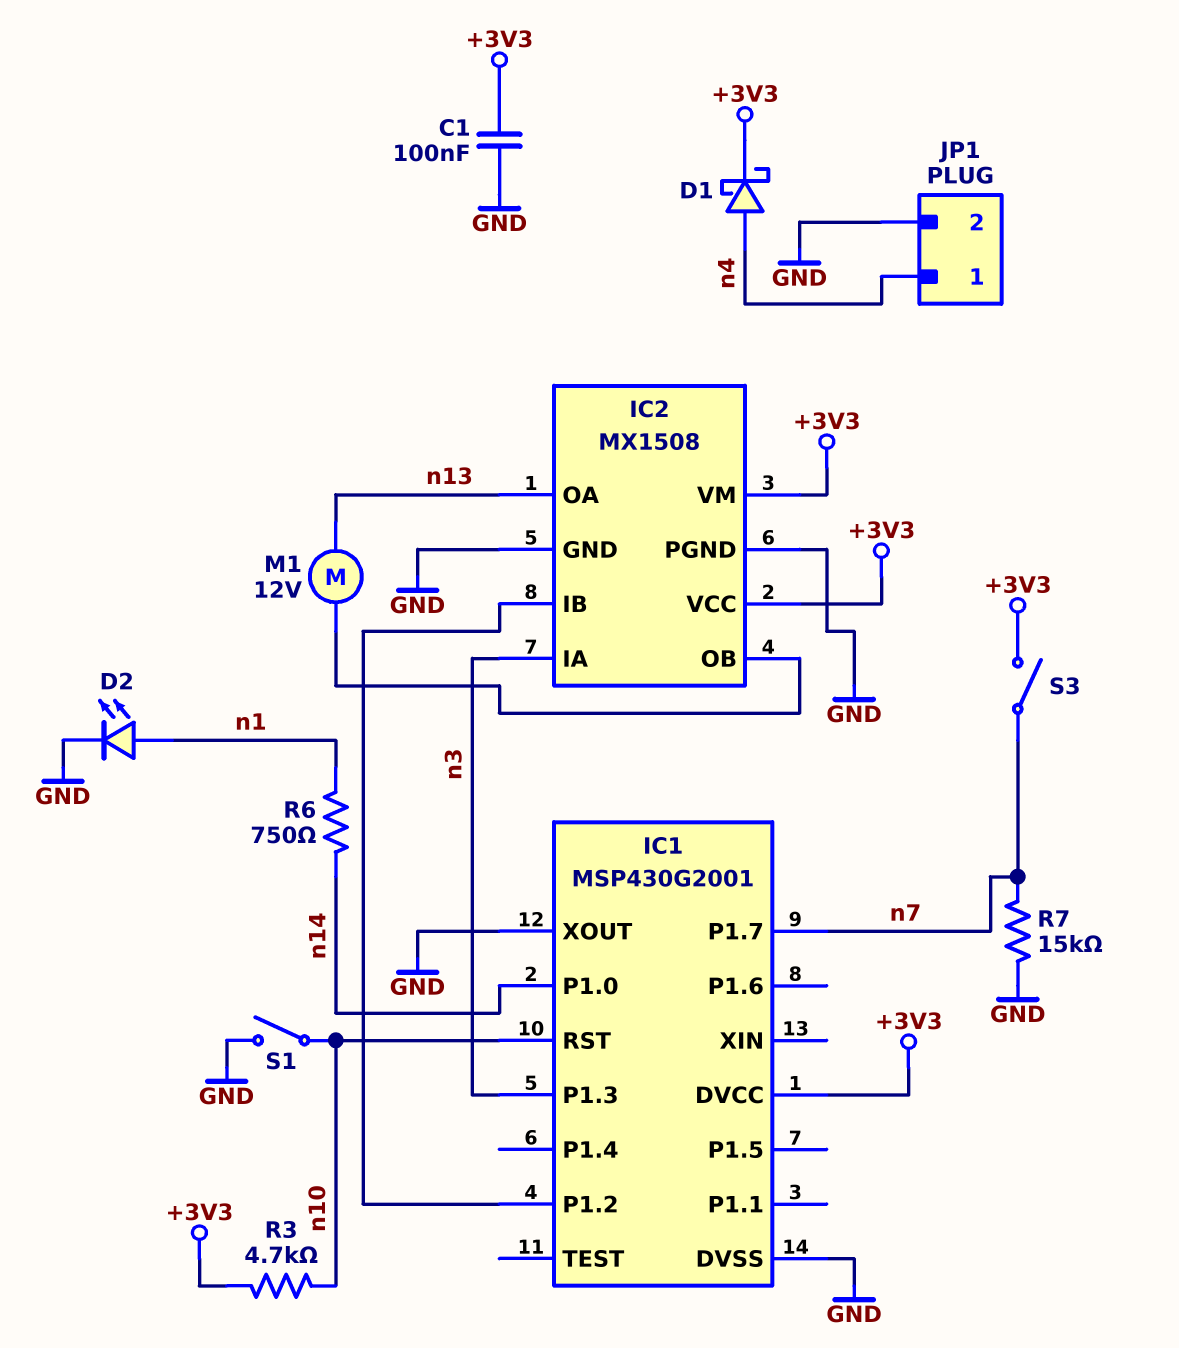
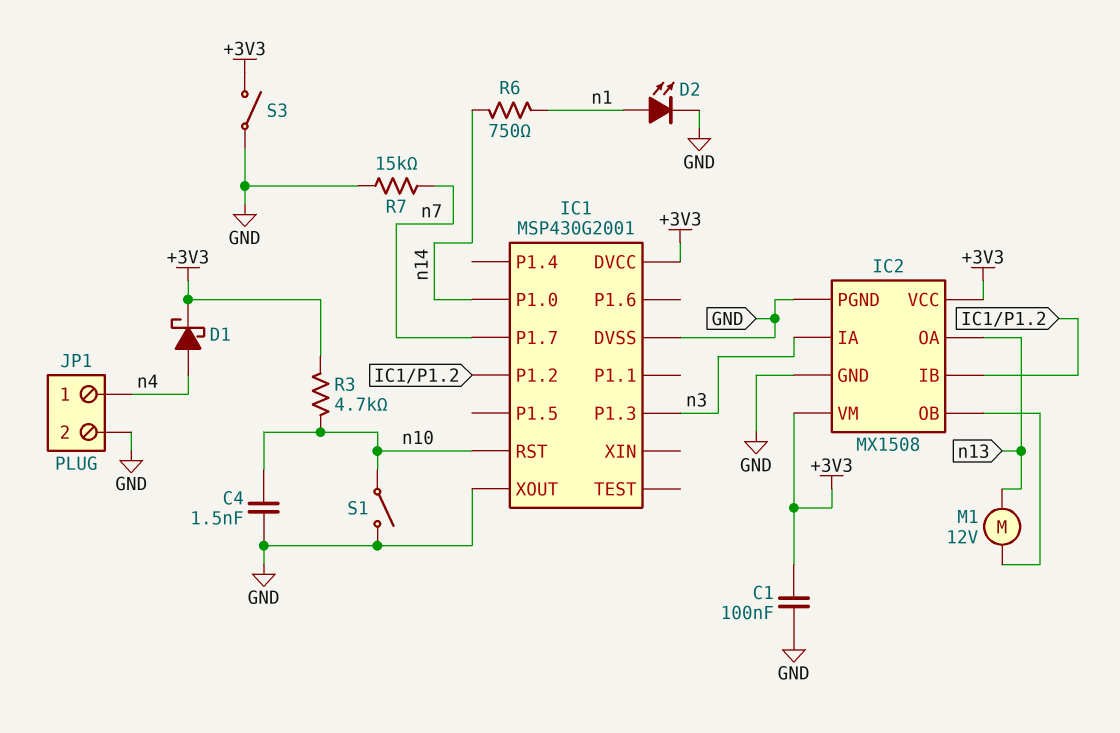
C4: none -> 1.5nF (GND, n10)
S3: switch (+3V3, n7) -> switch (+3V3, GND)

